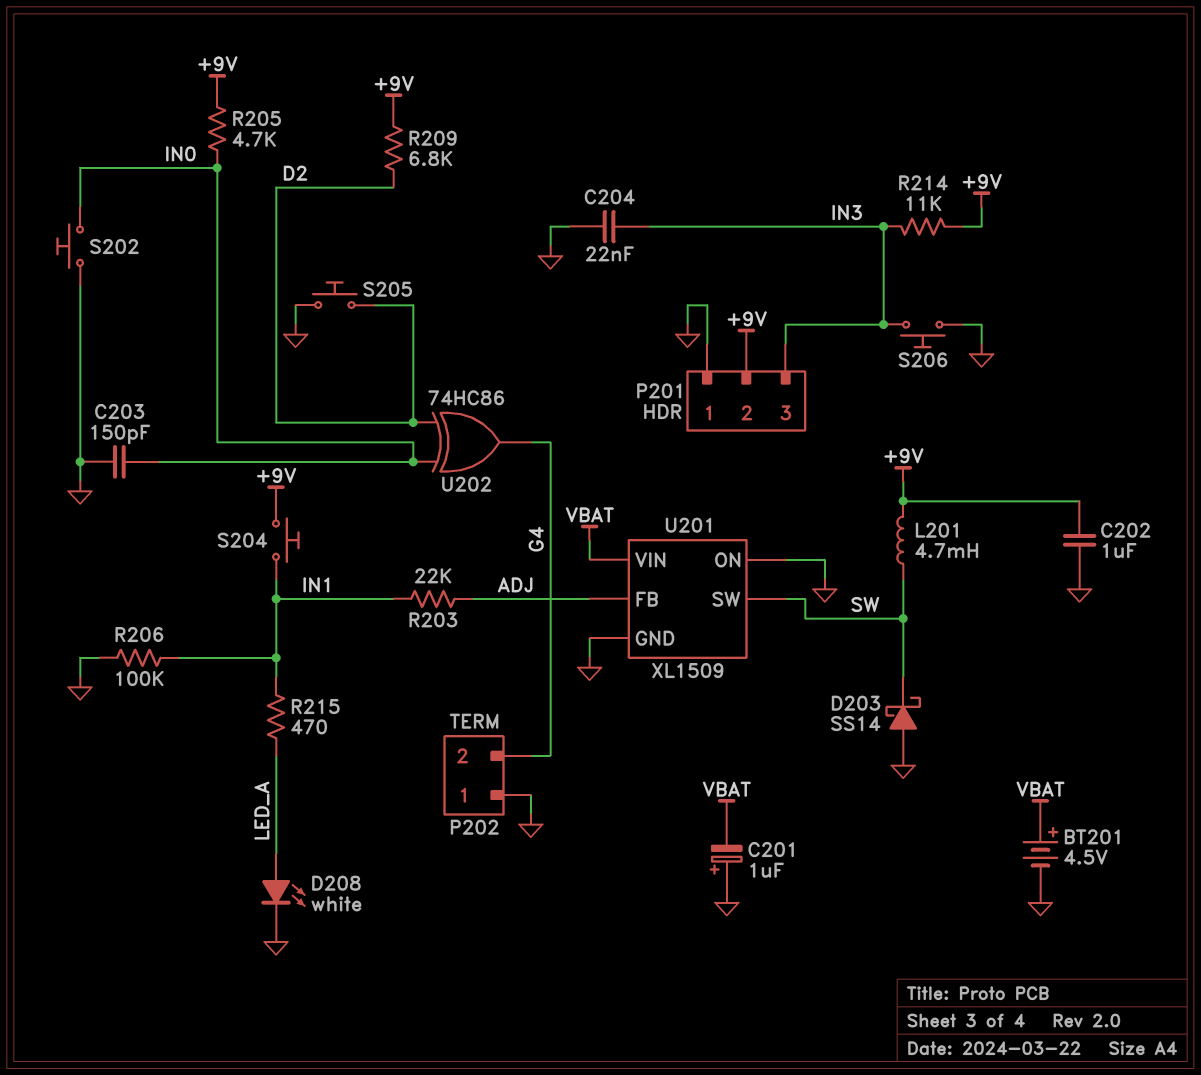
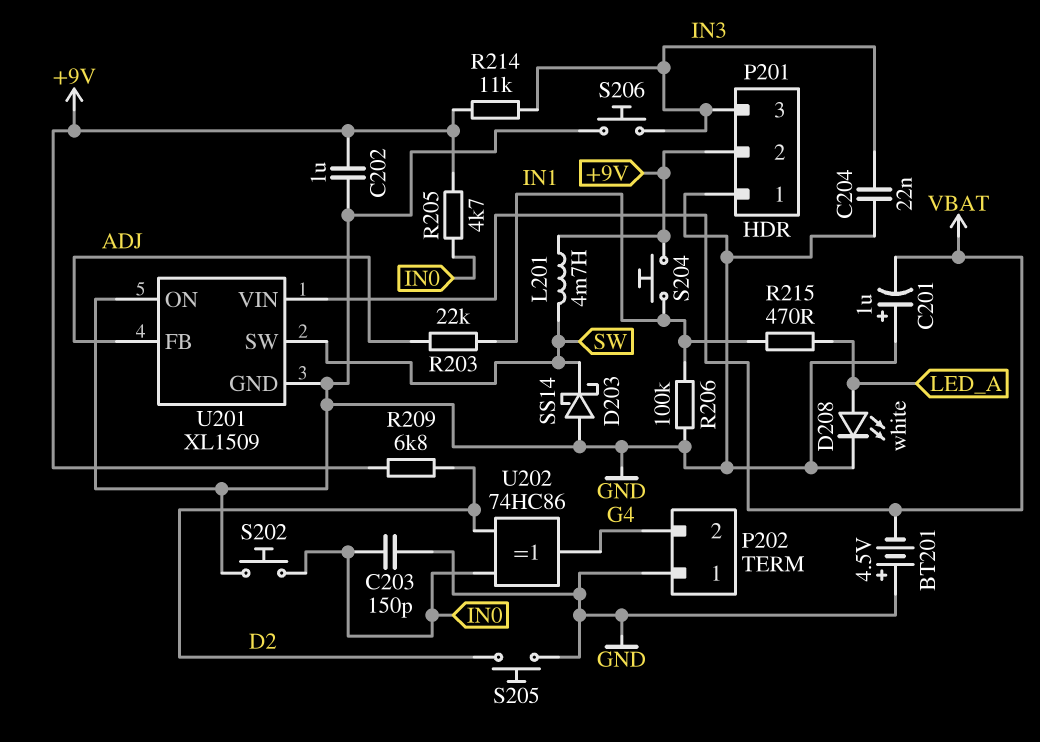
BT201: 4.5V (plus VBAT, minus GND) -> 4.5V (plus GND, minus VBAT)

